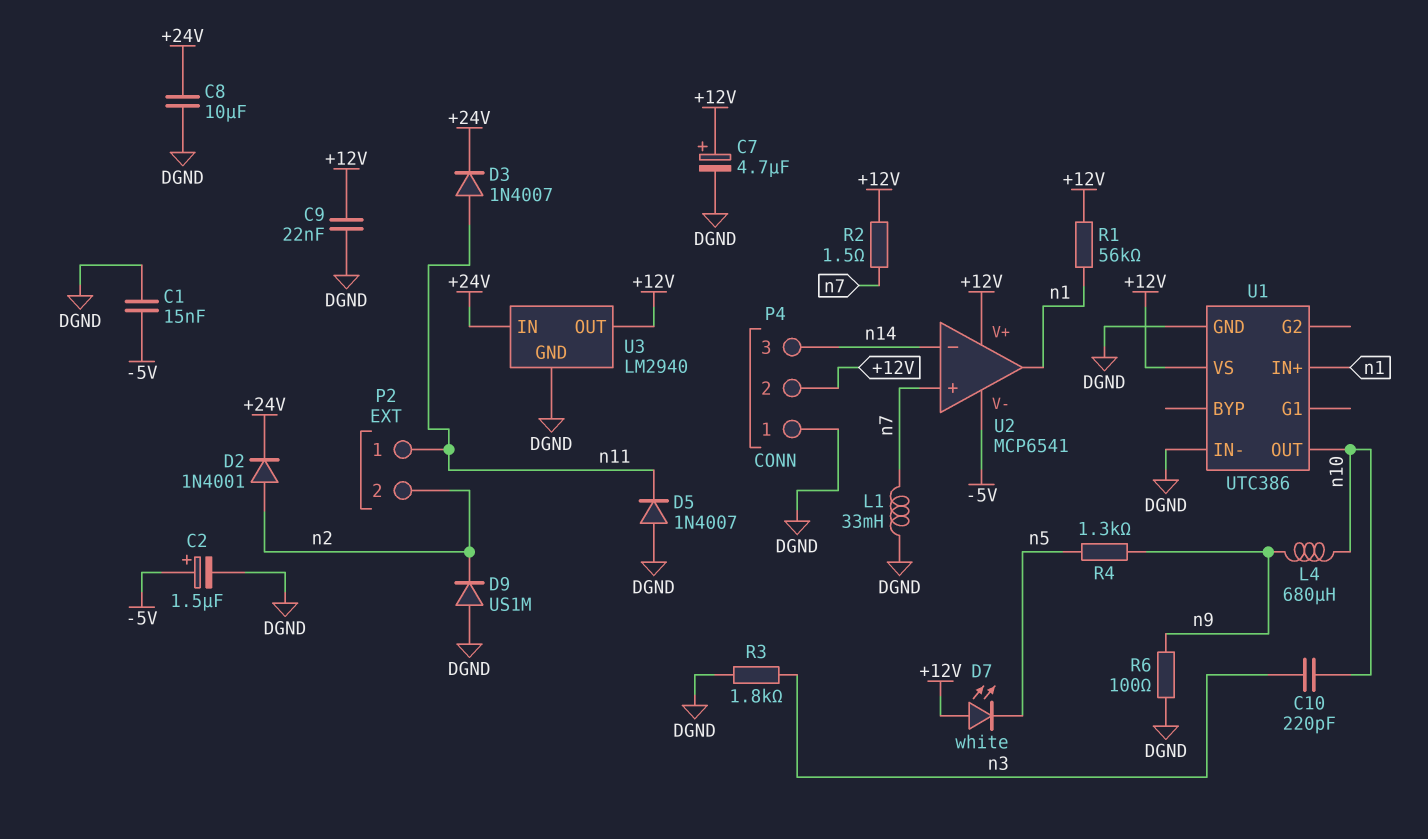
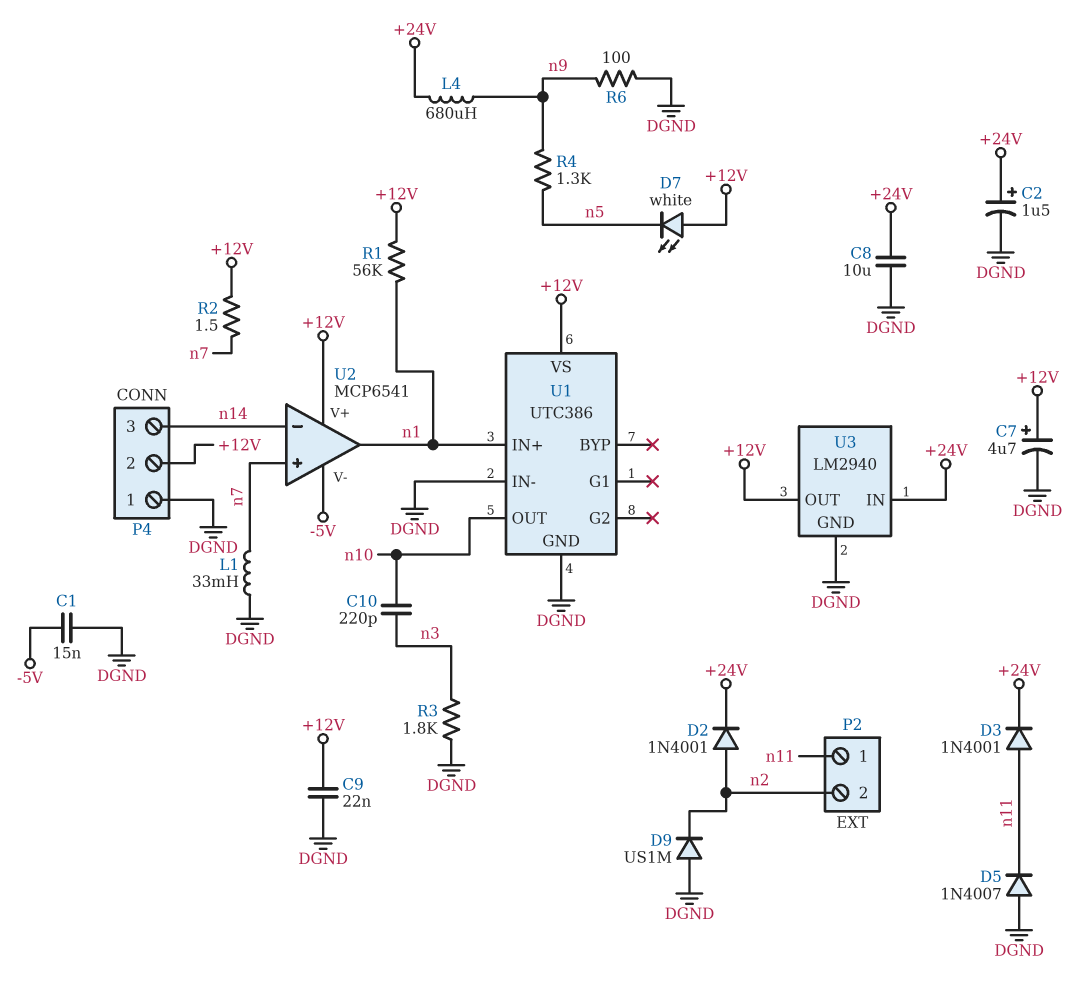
C2: 1.5uF (plus -5V, minus DGND) -> 1.5uF (plus +24V, minus DGND)
D3: diode 1N4007 (A n11, K +24V) -> diode 1N4001 (A n11, K +24V)
L4: 680uH (n9, n10) -> 680uH (+24V, n9)

